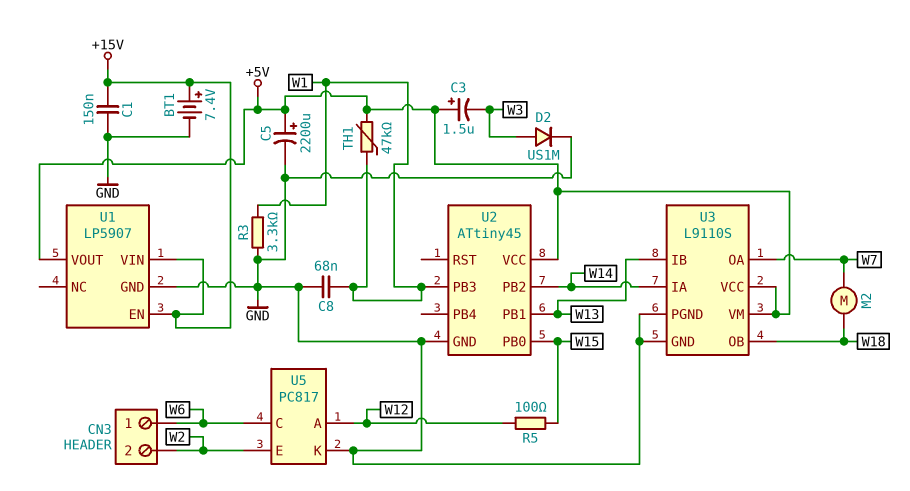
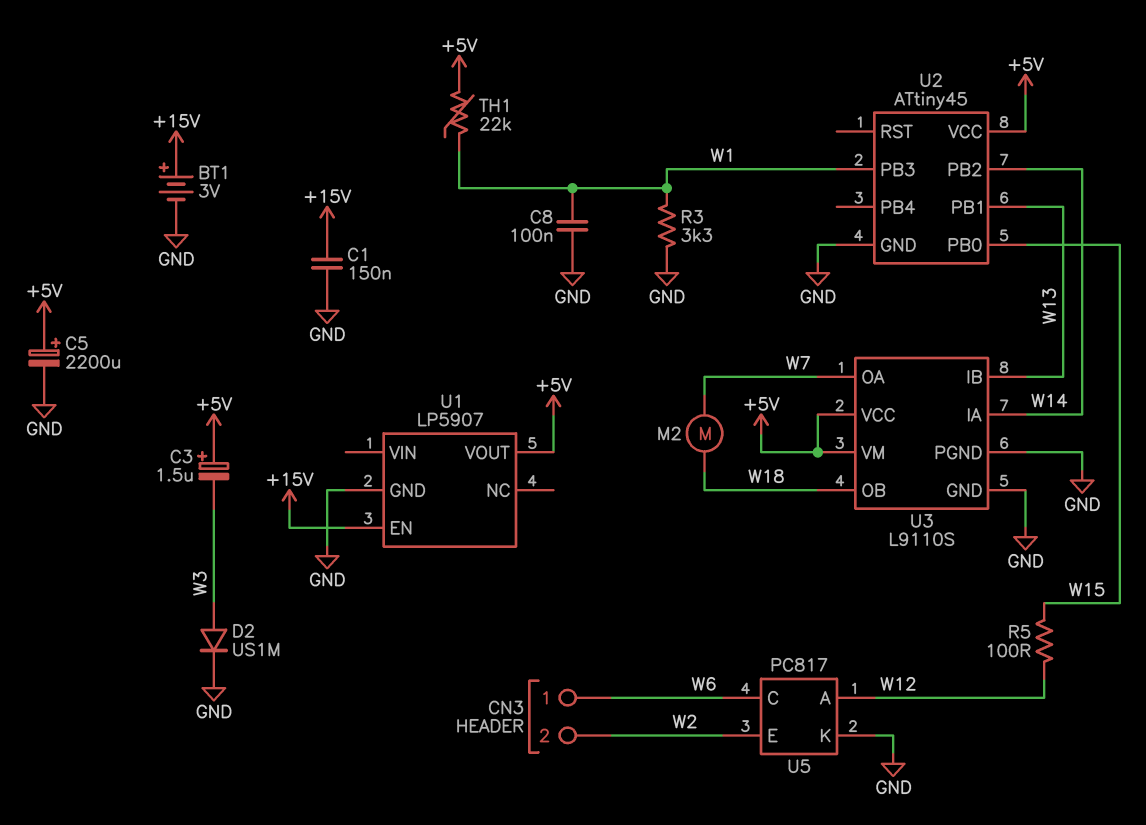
BT1: 7.4V (plus +15V, minus GND) -> 3V (plus +15V, minus GND)
C8: 68nF (GND, W1) -> 100nF (GND, W1)
TH1: 47k (+5V, W1) -> 22k (+5V, W1)
U1 pin VIN: +15V -> none

